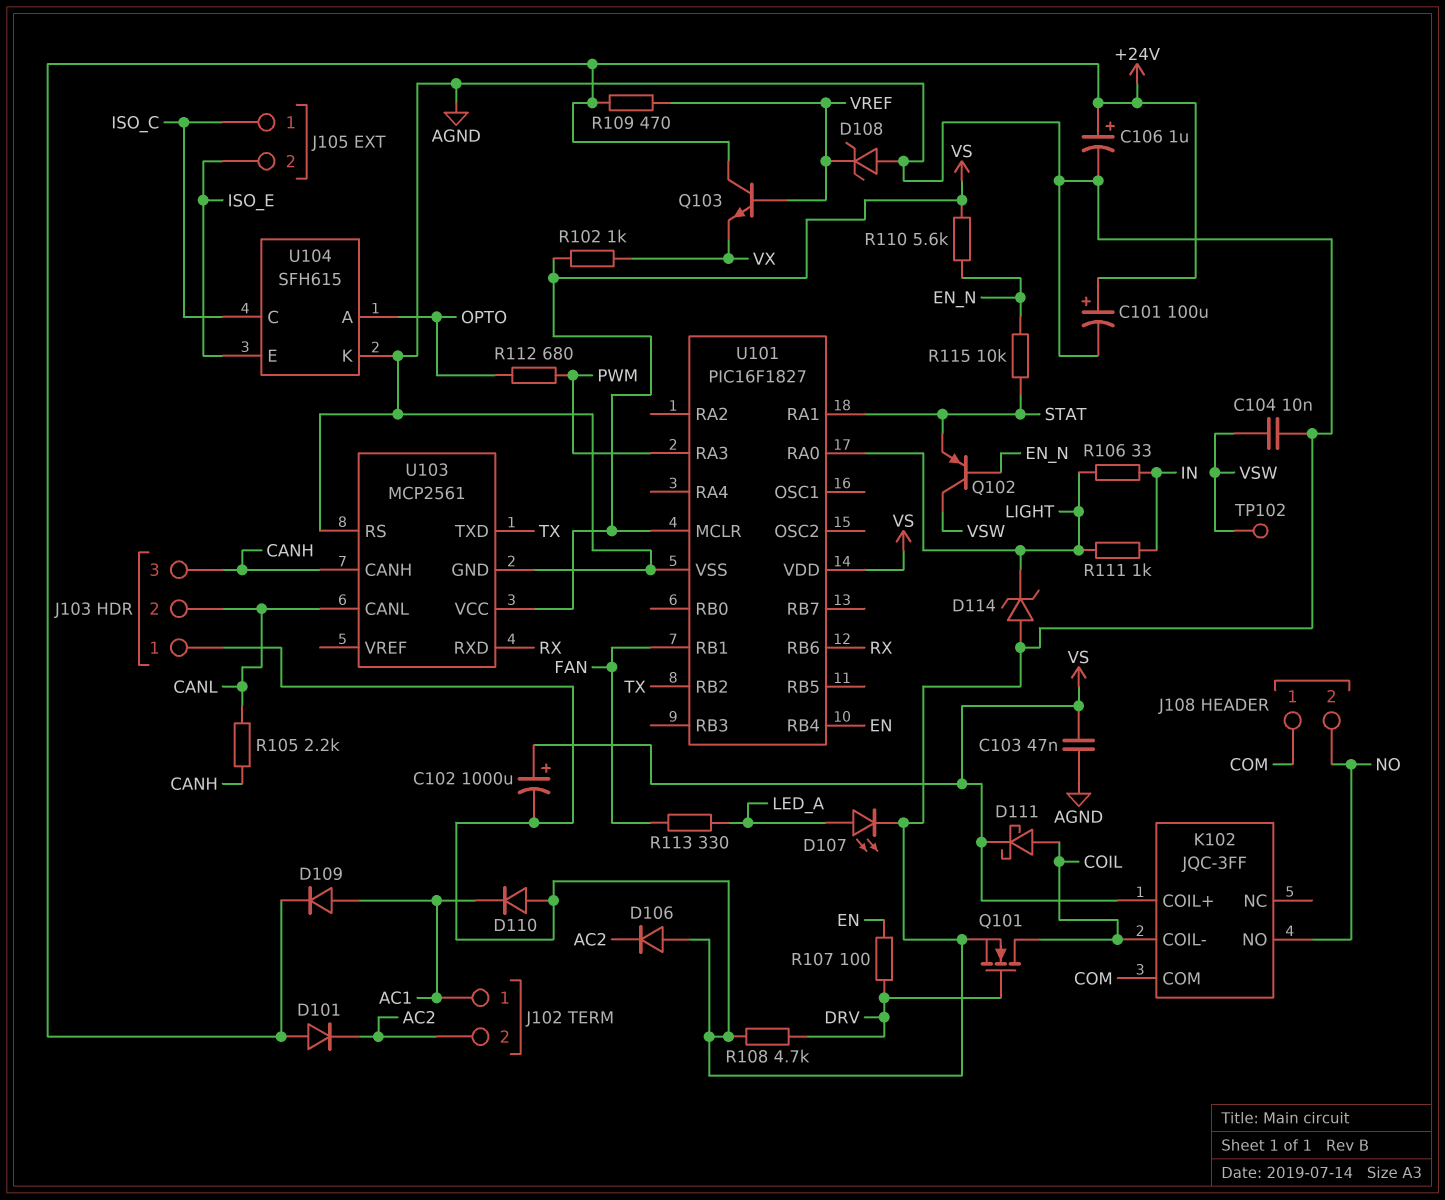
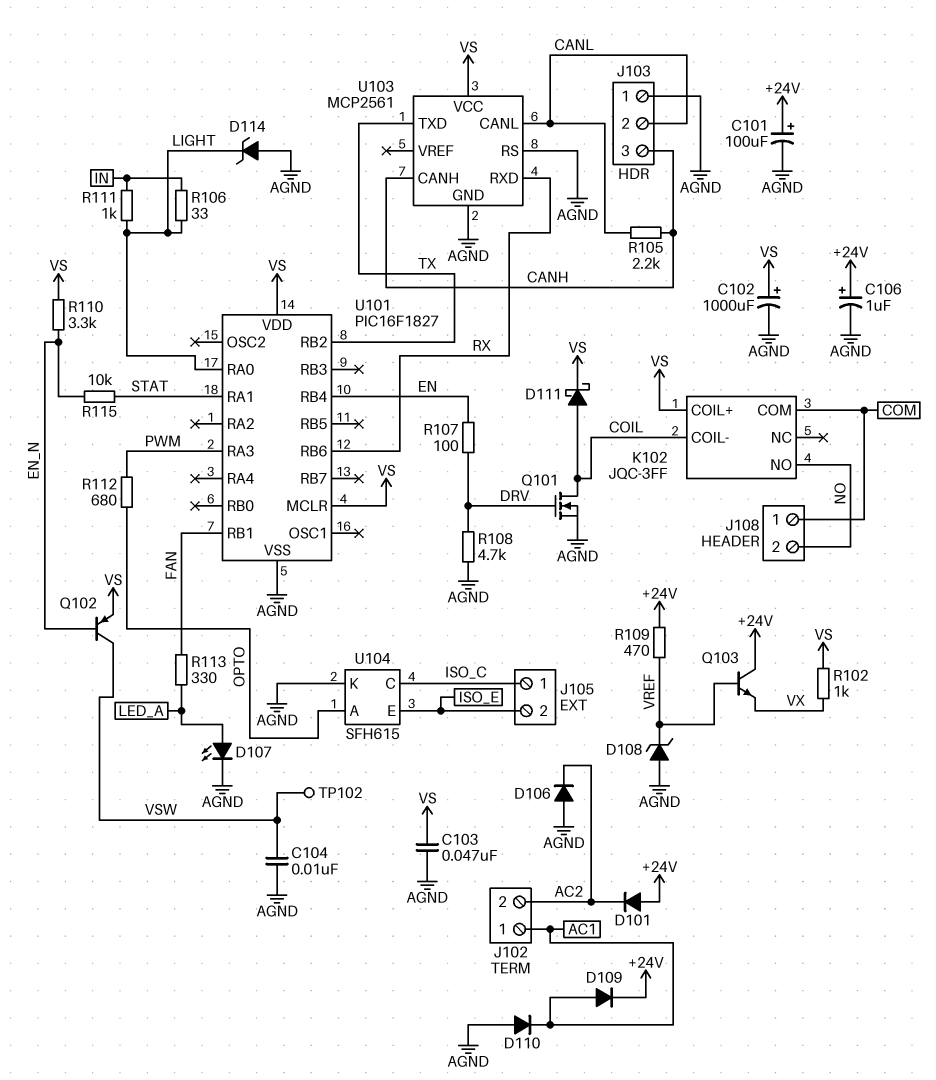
Q102: PNP (B EN_N, C VSW, E STAT) -> PNP (B EN_N, C VSW, E VS)
R110: 5.6k (EN_N, VS) -> 3.3k (EN_N, VS)

